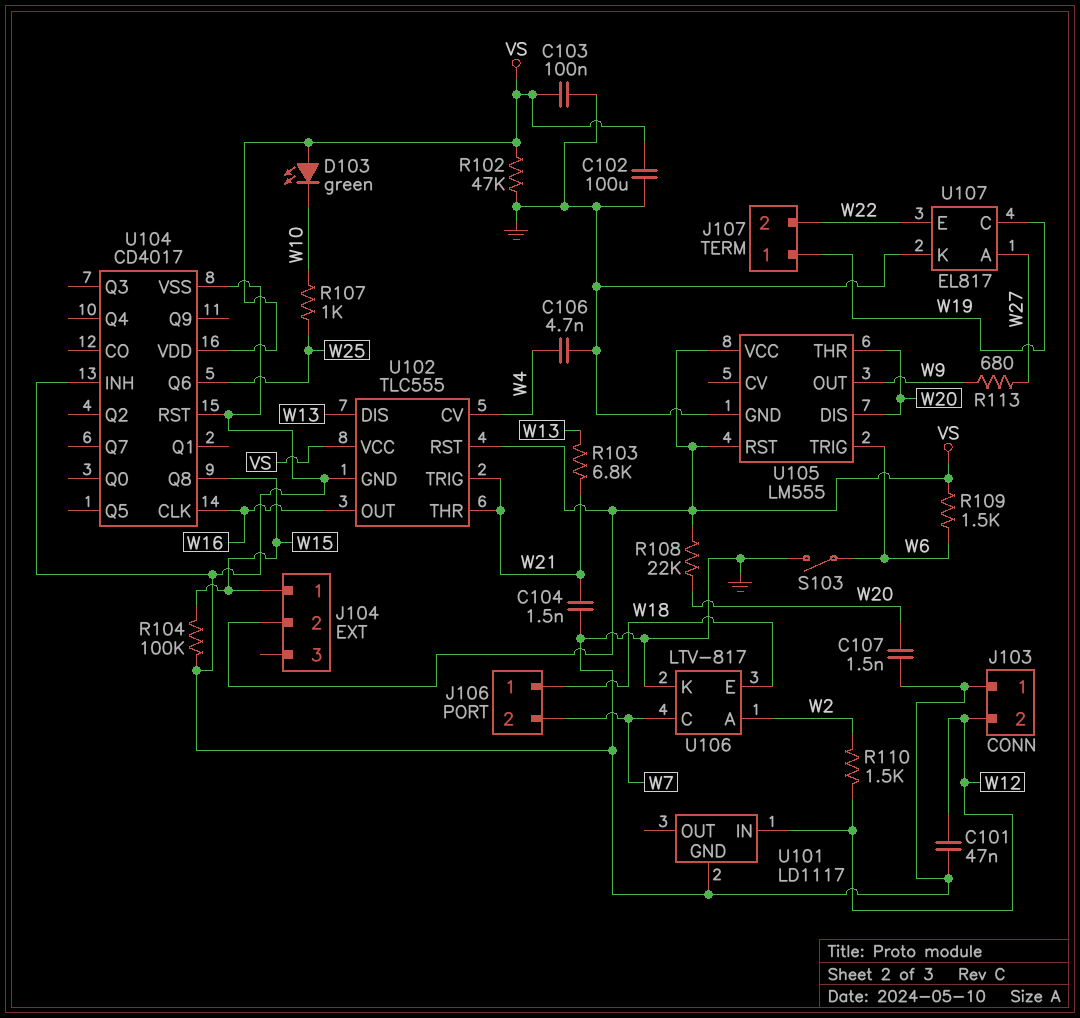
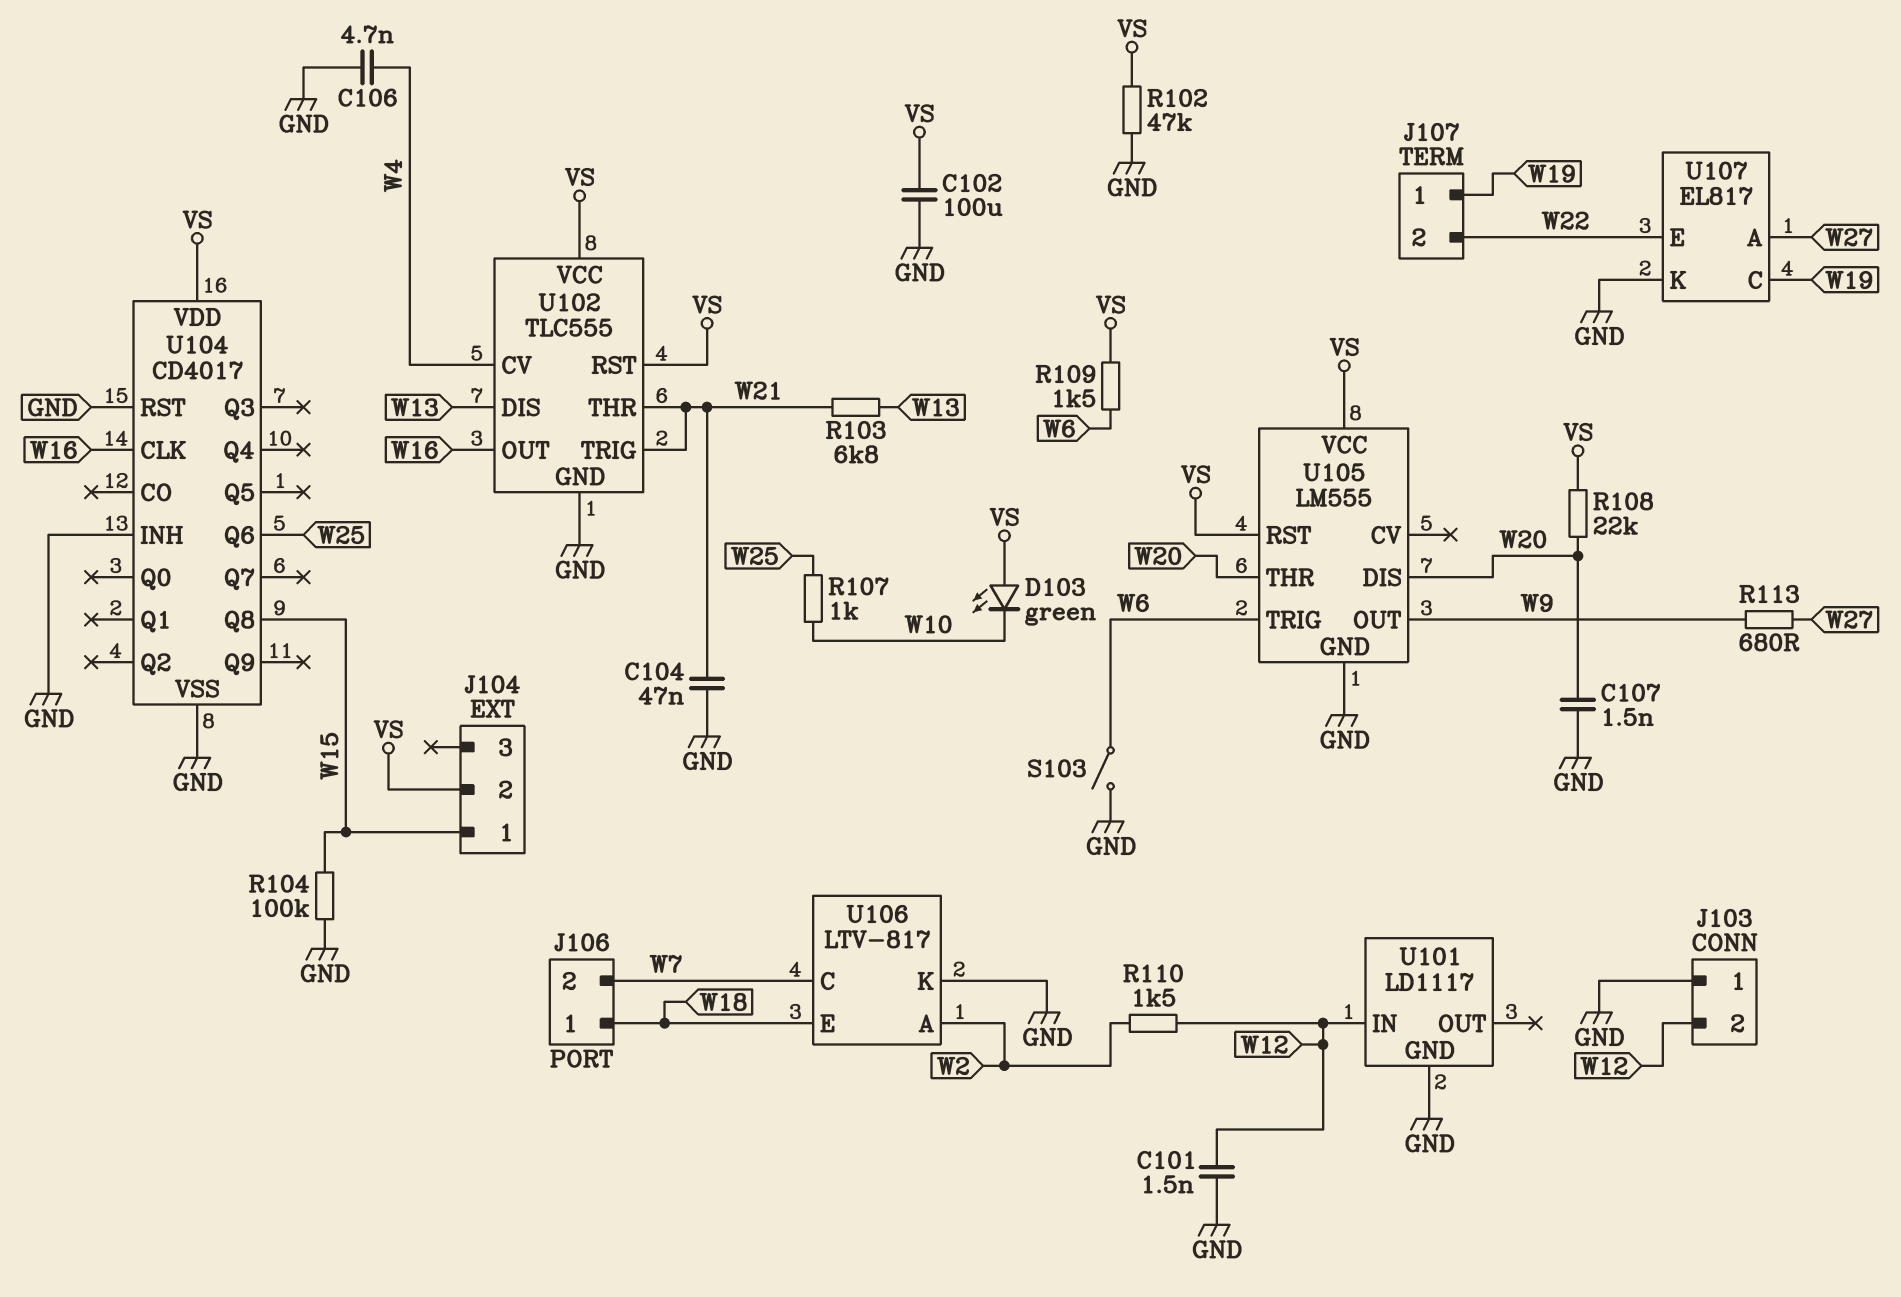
C101: 47nF (GND, W12) -> 1.5nF (GND, W12)
C103: 100nF (GND, VS) -> none
C104: 1.5nF (GND, W21) -> 47nF (GND, W21)

